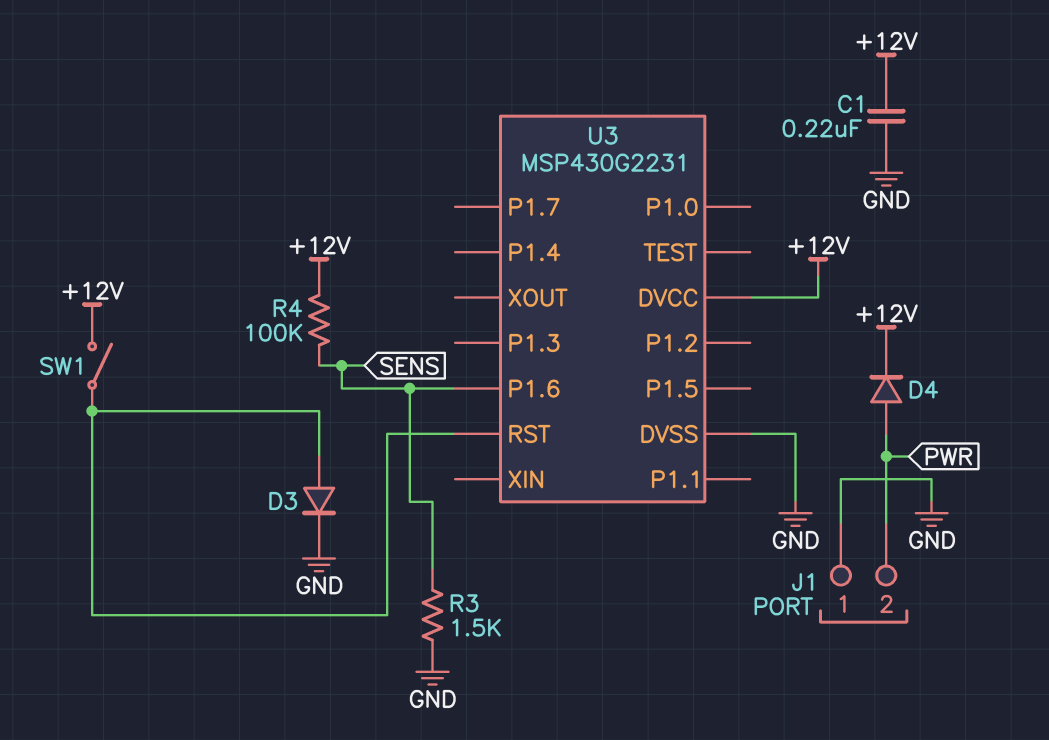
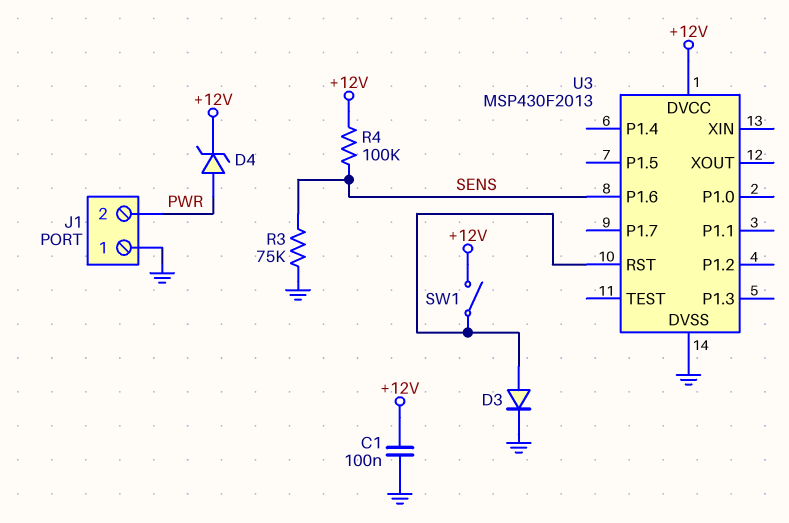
C1: 220nF (+12V, GND) -> 100nF (+12V, GND)
D4: diode (A PWR, K +12V) -> zener (A PWR, K +12V)
R3: 1.5k (GND, SENS) -> 75k (GND, SENS)
U3: MSP430G2231 -> MSP430F2013

